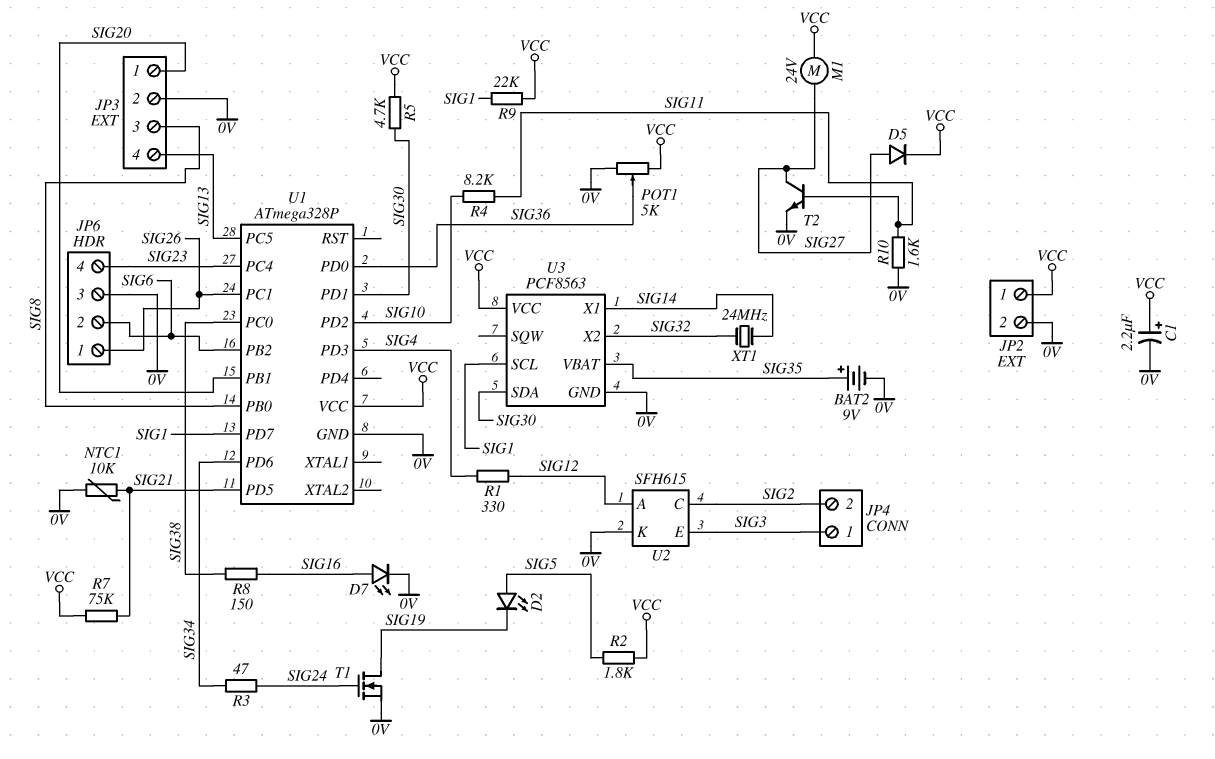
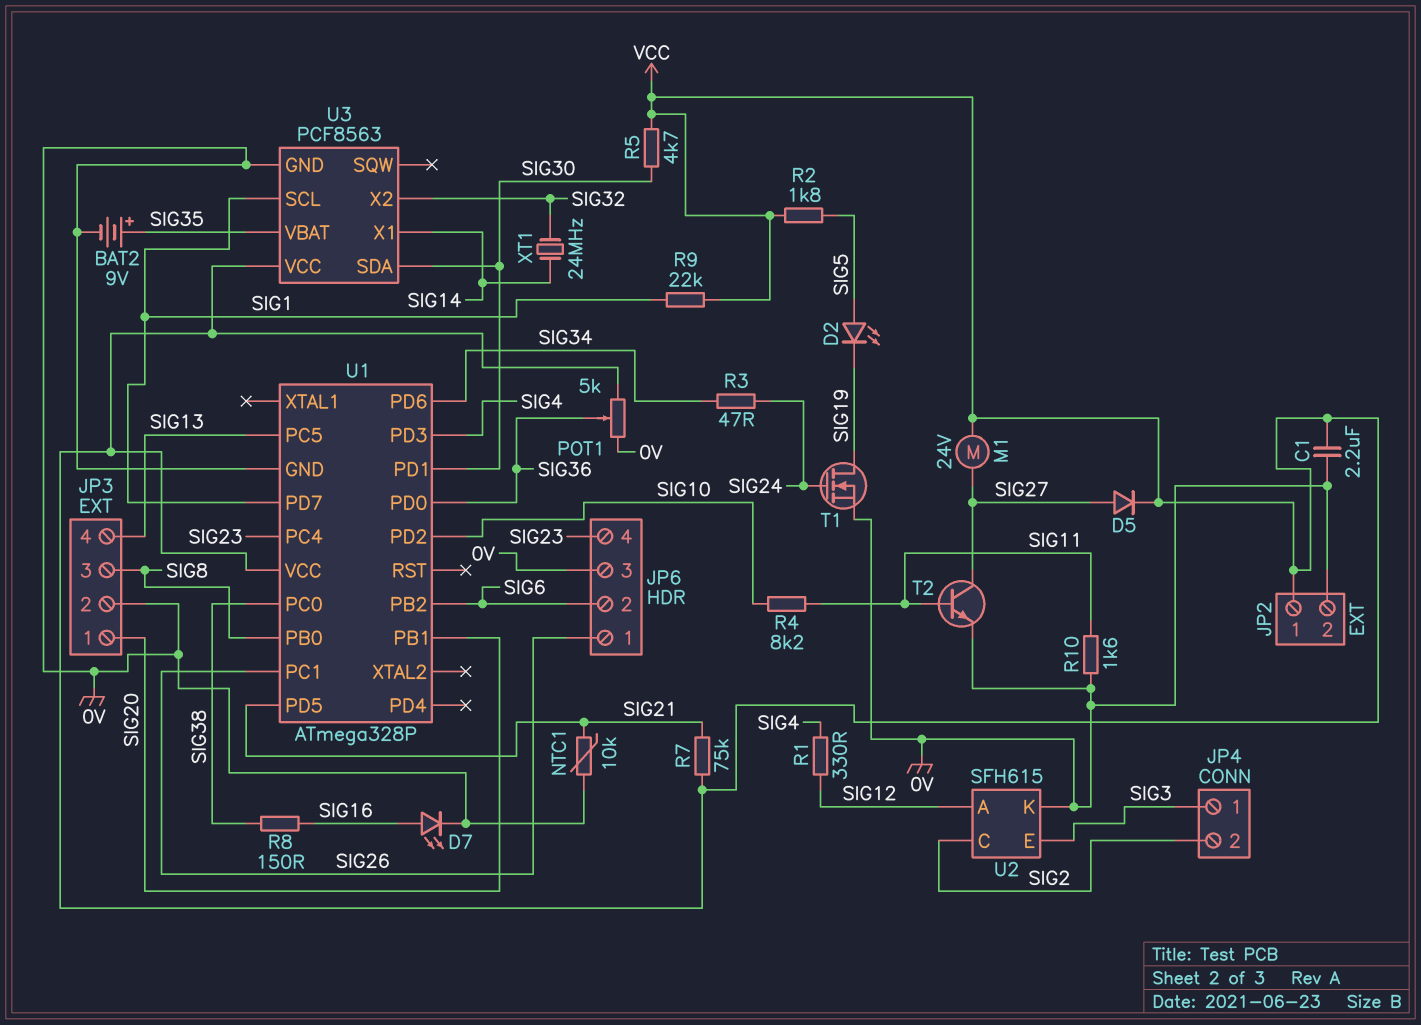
C1: 2.2uF (plus VCC, minus 0V) -> 2.2uF (0V, VCC)

